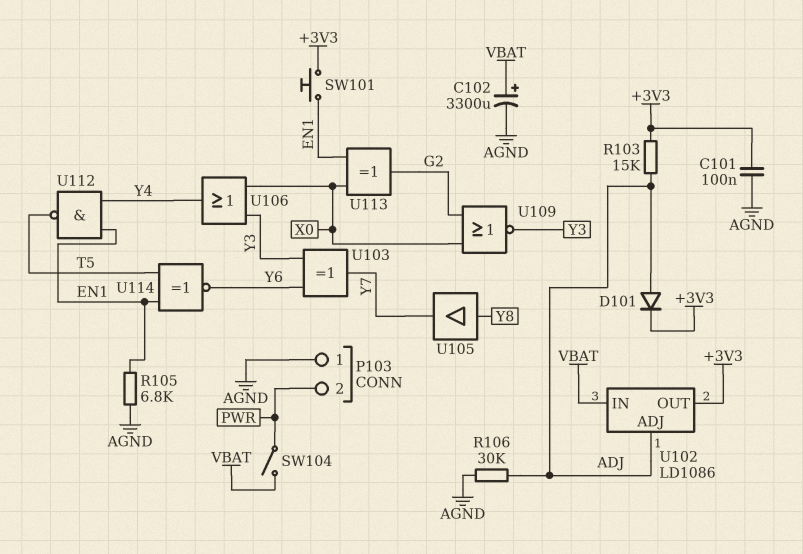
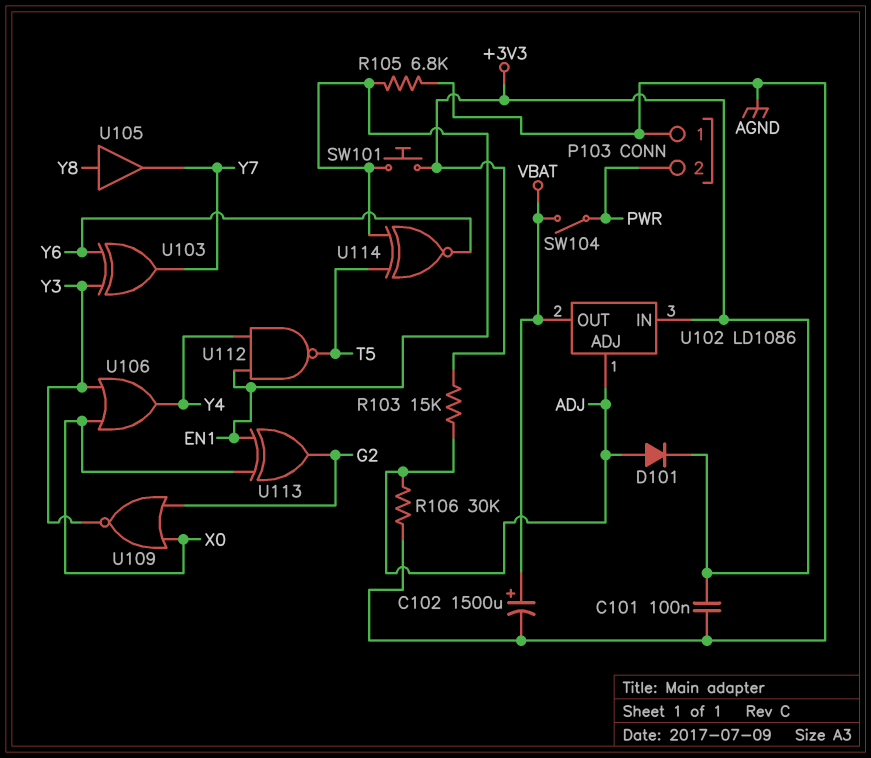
C102: 3300uF (plus VBAT, minus AGND) -> 1500uF (plus VBAT, minus AGND)
U102 pin IN: VBAT -> +3V3
U102 pin OUT: +3V3 -> VBAT

